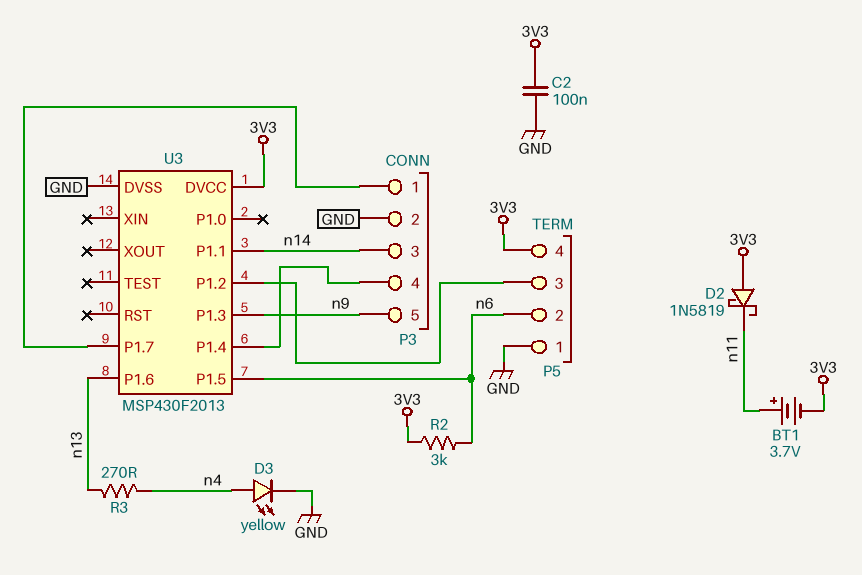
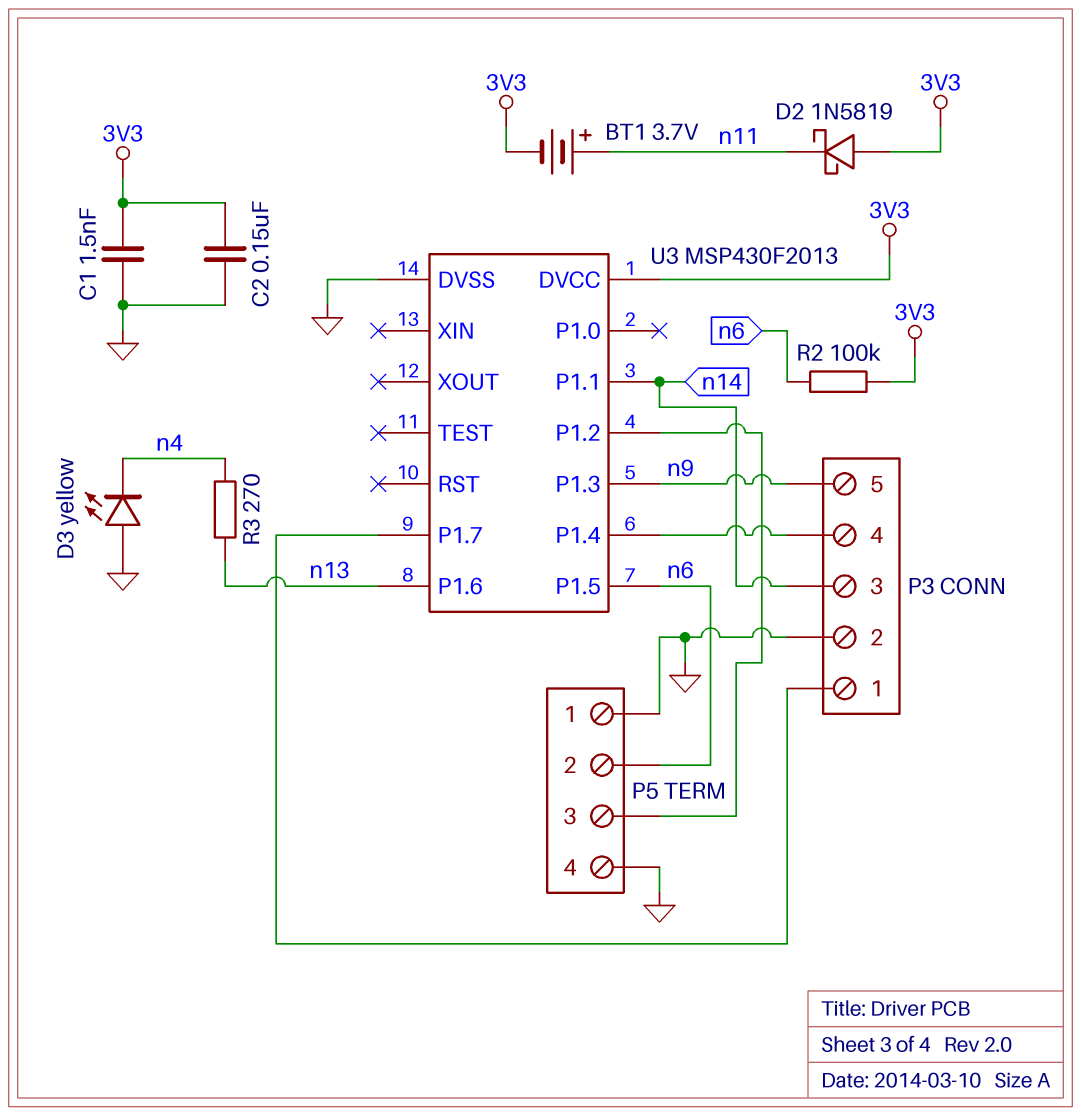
C1: none -> 1.5nF (3V3, GND)
C2: 100nF (3V3, GND) -> 150nF (3V3, GND)
D3: LED yellow (A n4, K GND) -> LED yellow (A GND, K n4)
P5 pin 4: 3V3 -> GND
R2: 3k (3V3, n6) -> 100k (3V3, n6)

